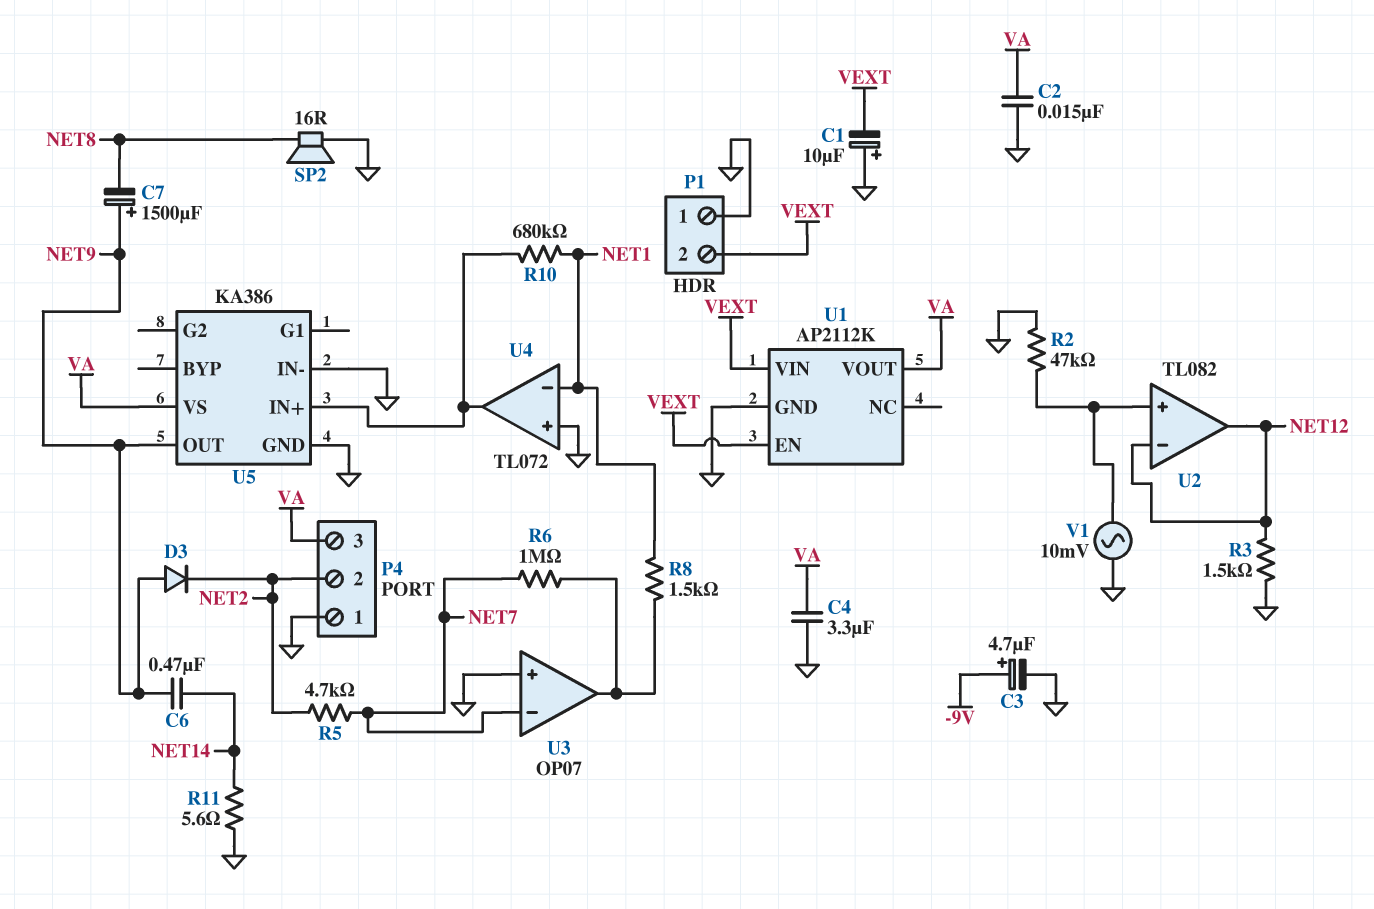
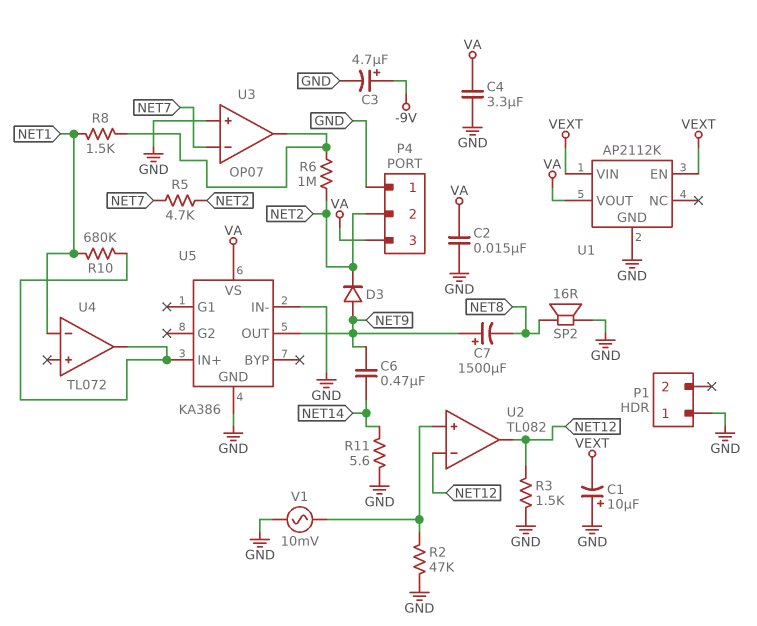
P1 pin 2: VEXT -> none
R6: 1M (NET7, U3/out) -> 1M (NET2, U3/out)
U4 pin in+: GND -> none

